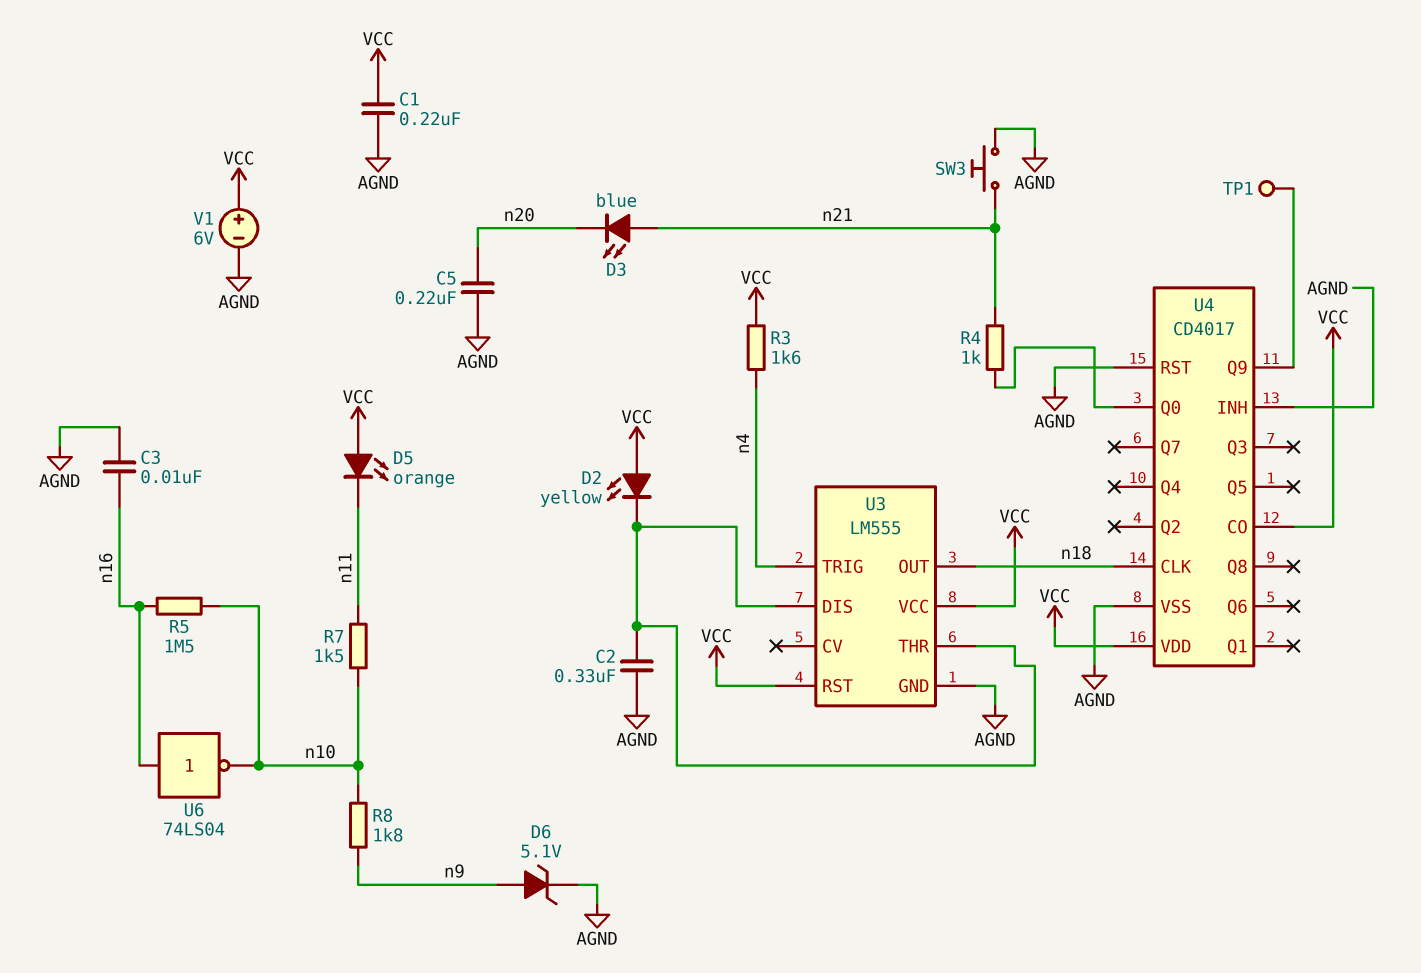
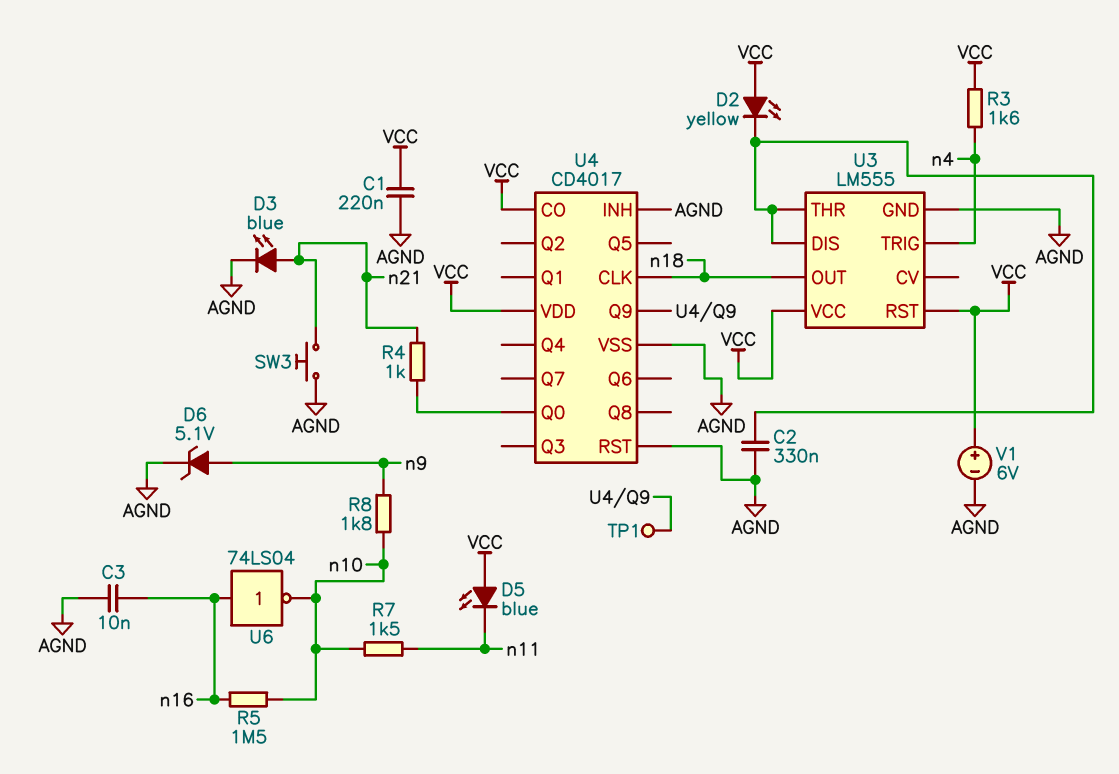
C5: 220nF (AGND, n20) -> none
D3: LED blue (A n21, K n20) -> LED blue (A n21, K AGND)
D5: LED orange (A VCC, K n11) -> LED blue (A VCC, K n11)

